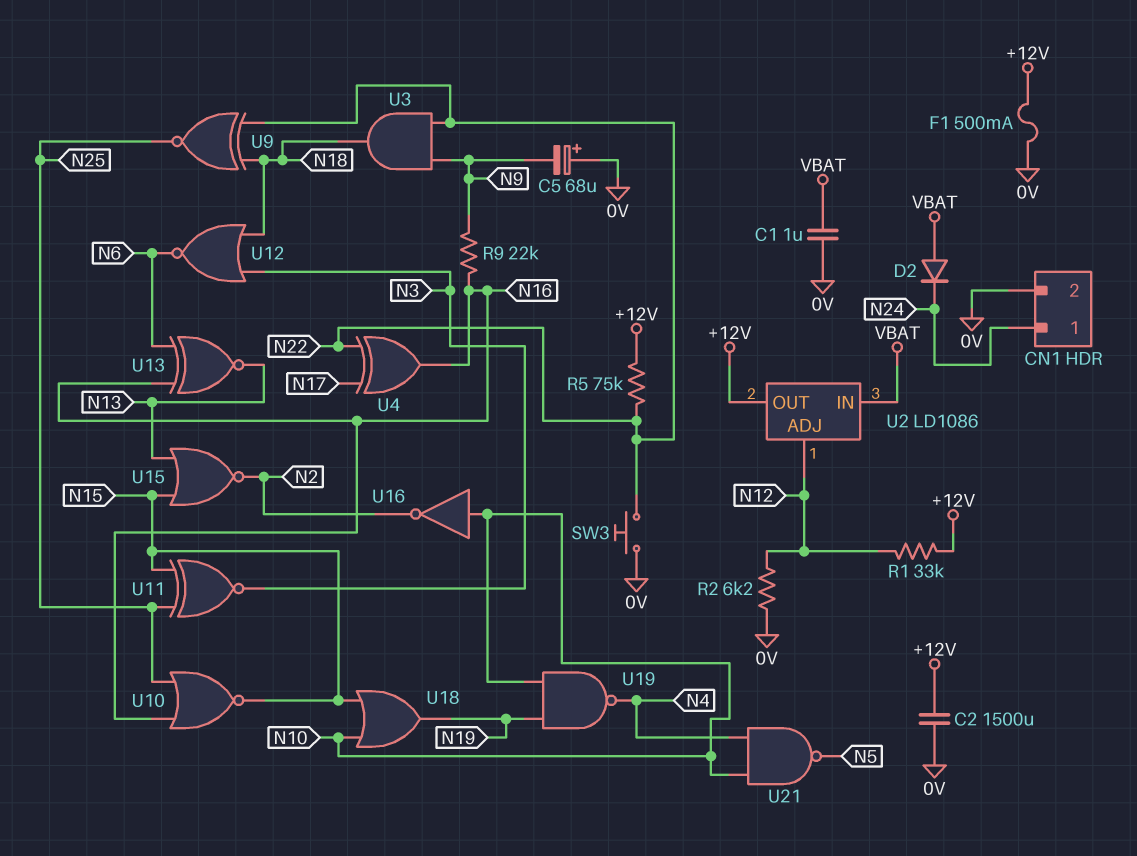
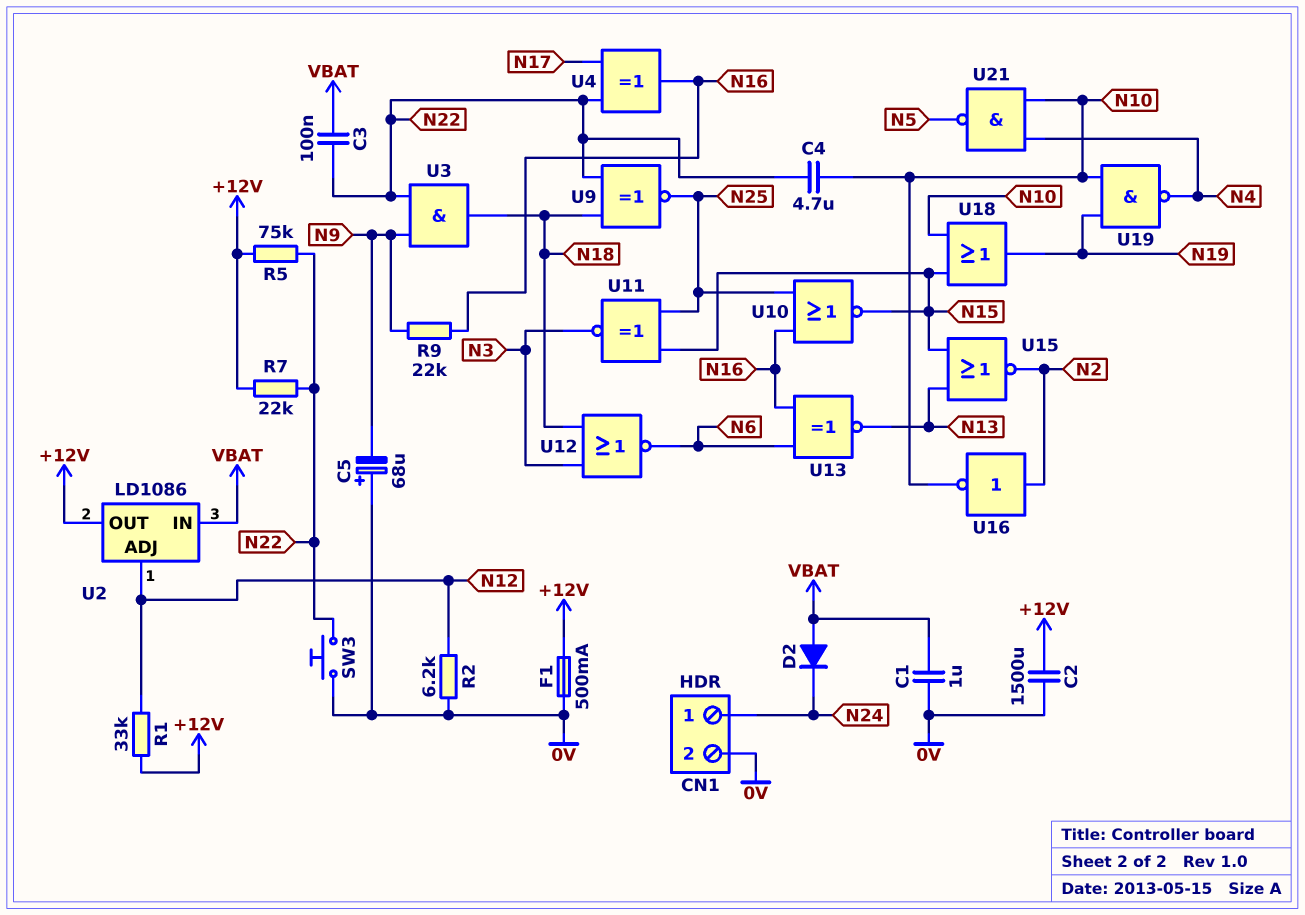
C3: none -> 100nF (N22, VBAT)
C4: none -> 4.7uF (N10, N22)
R7: none -> 22k (+12V, N22)
U16: NOT (in N10, out N2) -> NOT (in N2, out N10)

